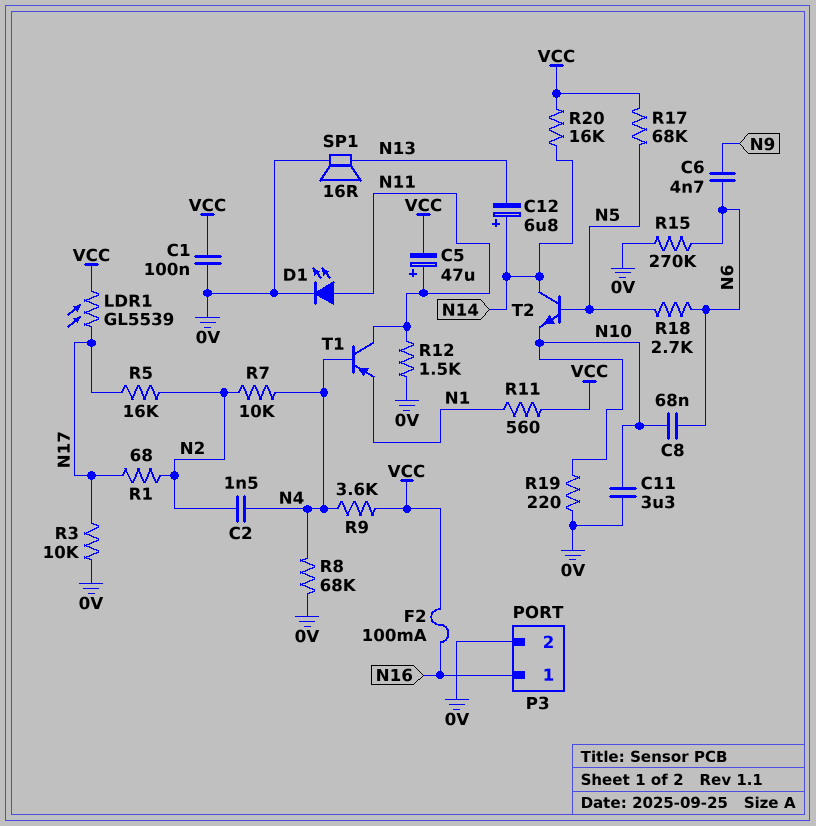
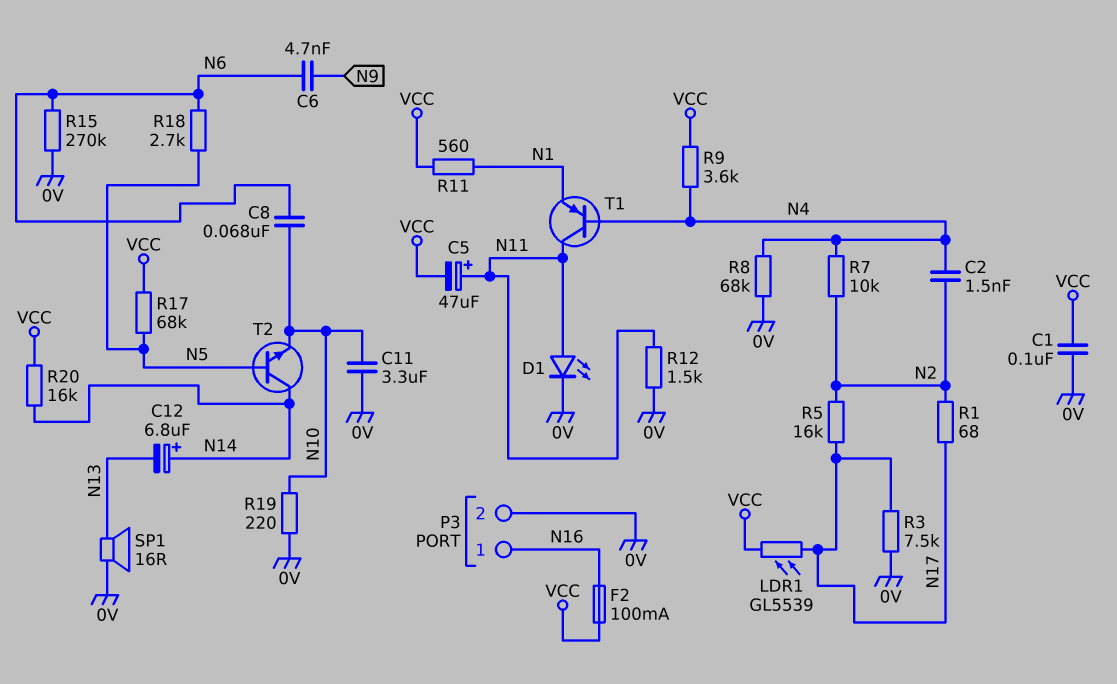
R3: 10k (0V, N17) -> 7.5k (0V, N17)

